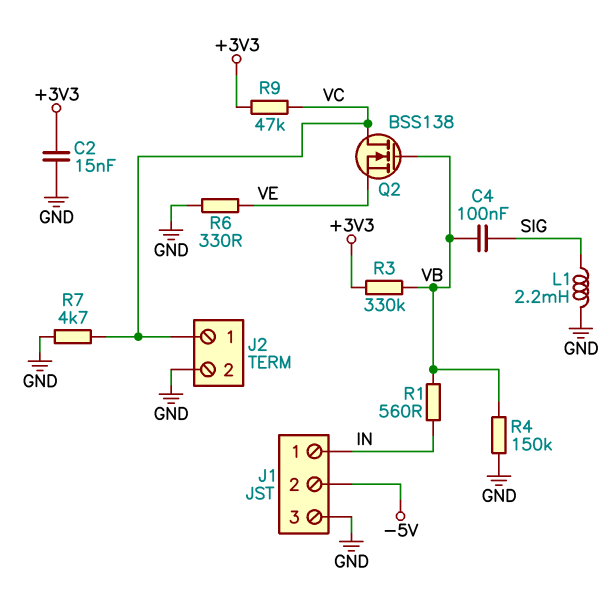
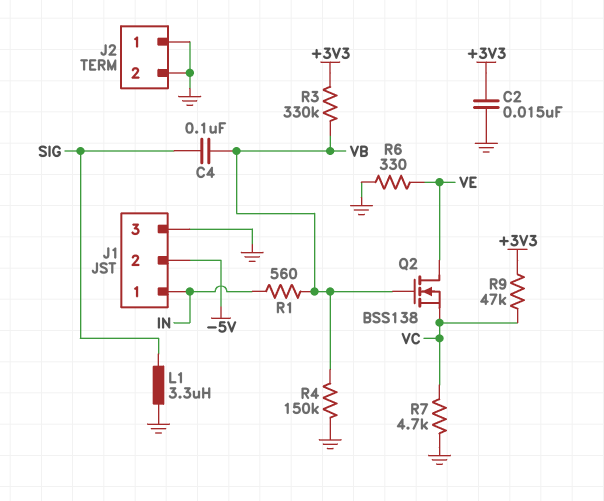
J2 pin 1: VC -> GND
L1: 2.2mH (GND, SIG) -> 3.3uH (GND, SIG)
Q2: NMOS BSS138 (G VB, D VC, S VE) -> NMOS BSS138 (G VB, D VE, S VC)

